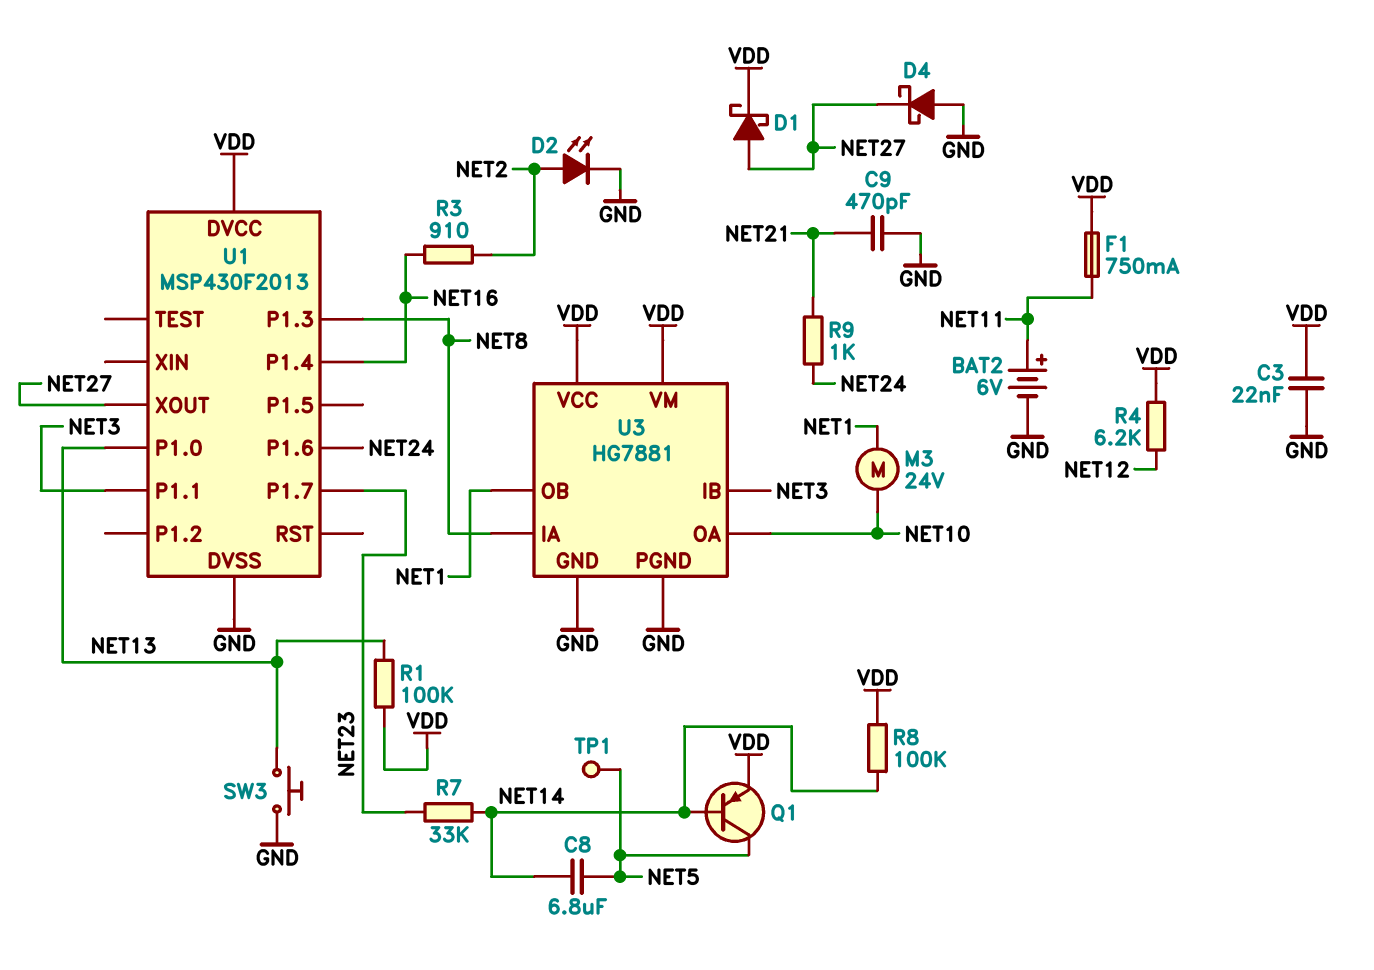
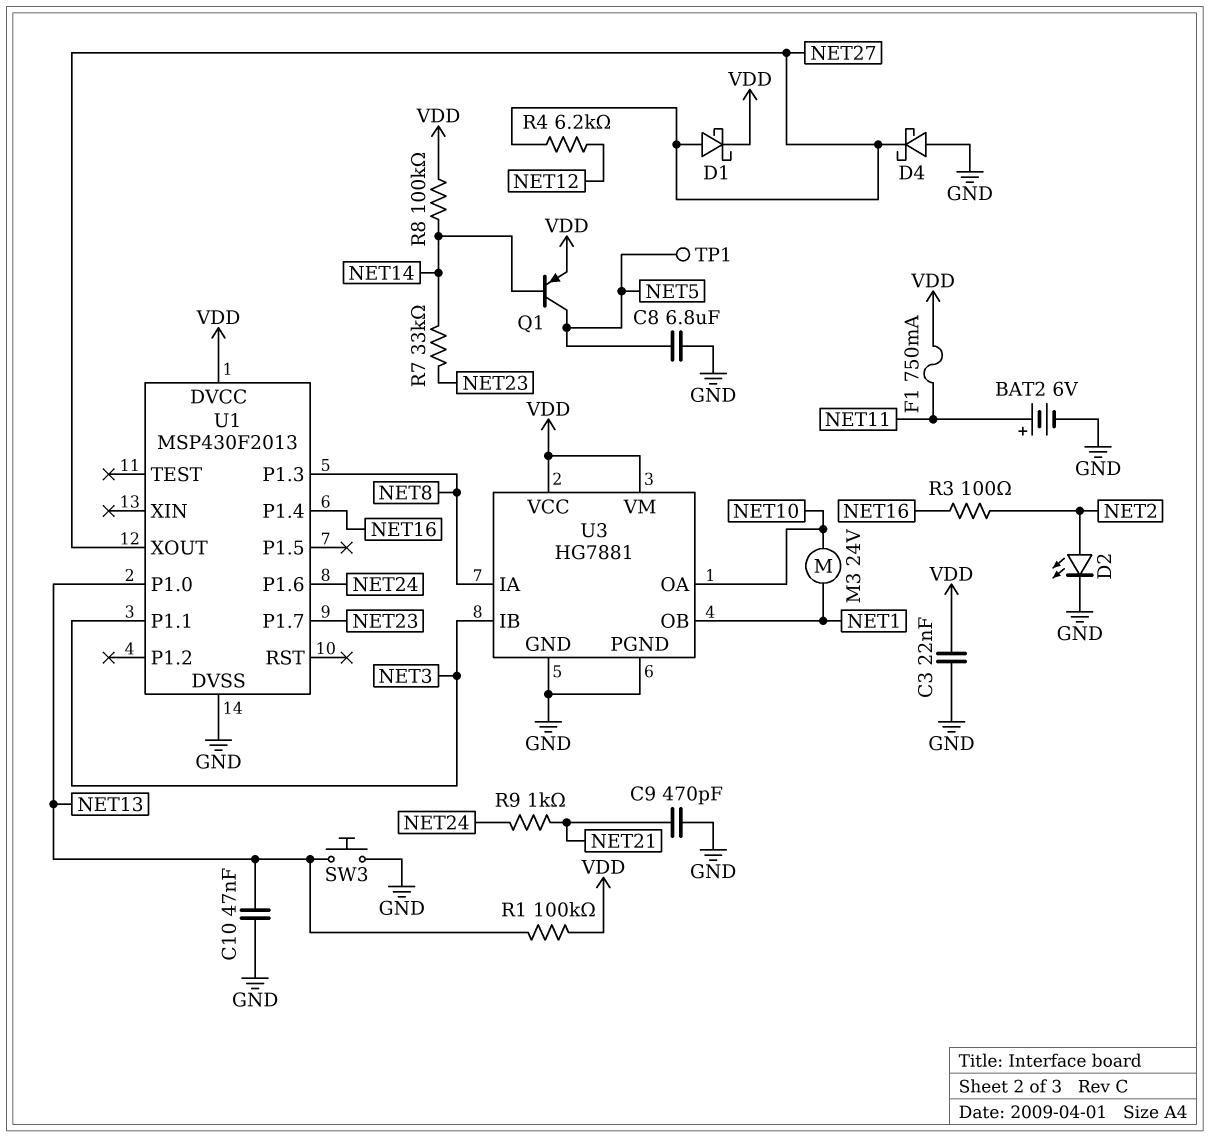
C8: 6.8uF (NET5, NET14) -> 6.8uF (GND, NET5)
C10: none -> 47nF (GND, NET13)
R3: 910 (NET2, NET16) -> 100 (NET2, NET16)
R4: 6.2k (NET12, VDD) -> 6.2k (NET12, NET27)

